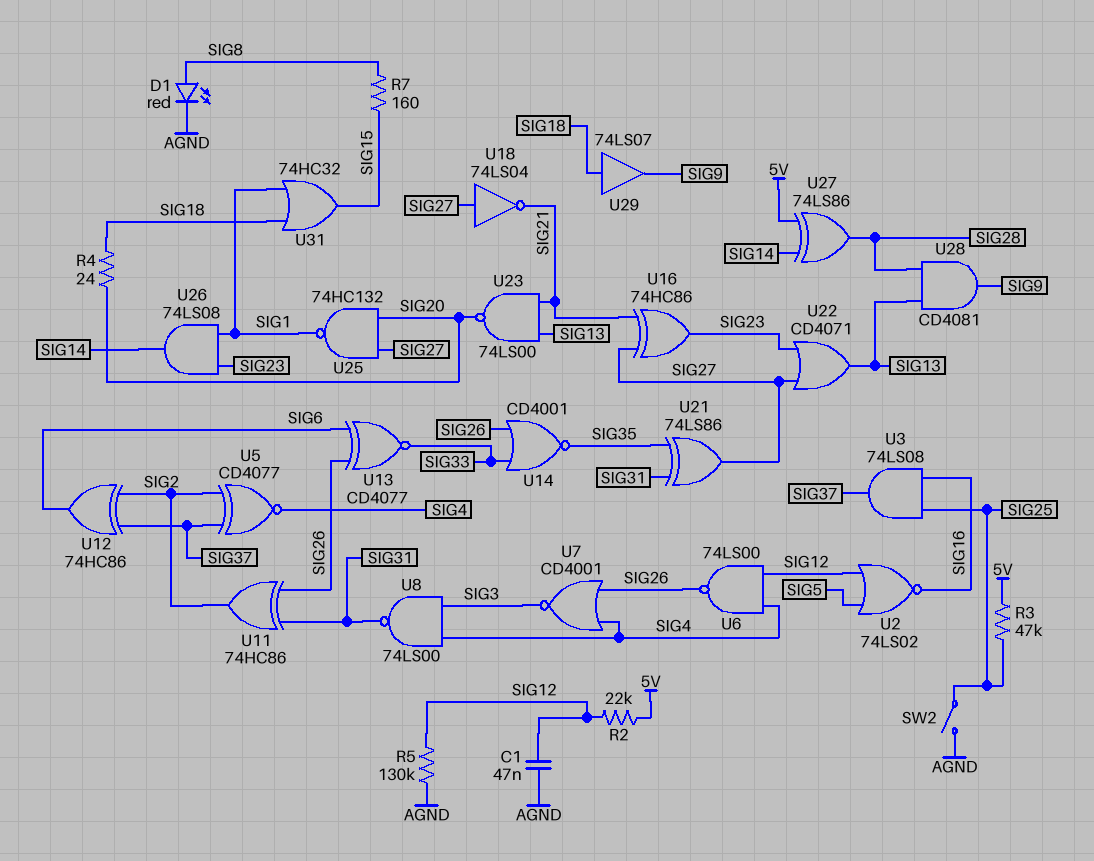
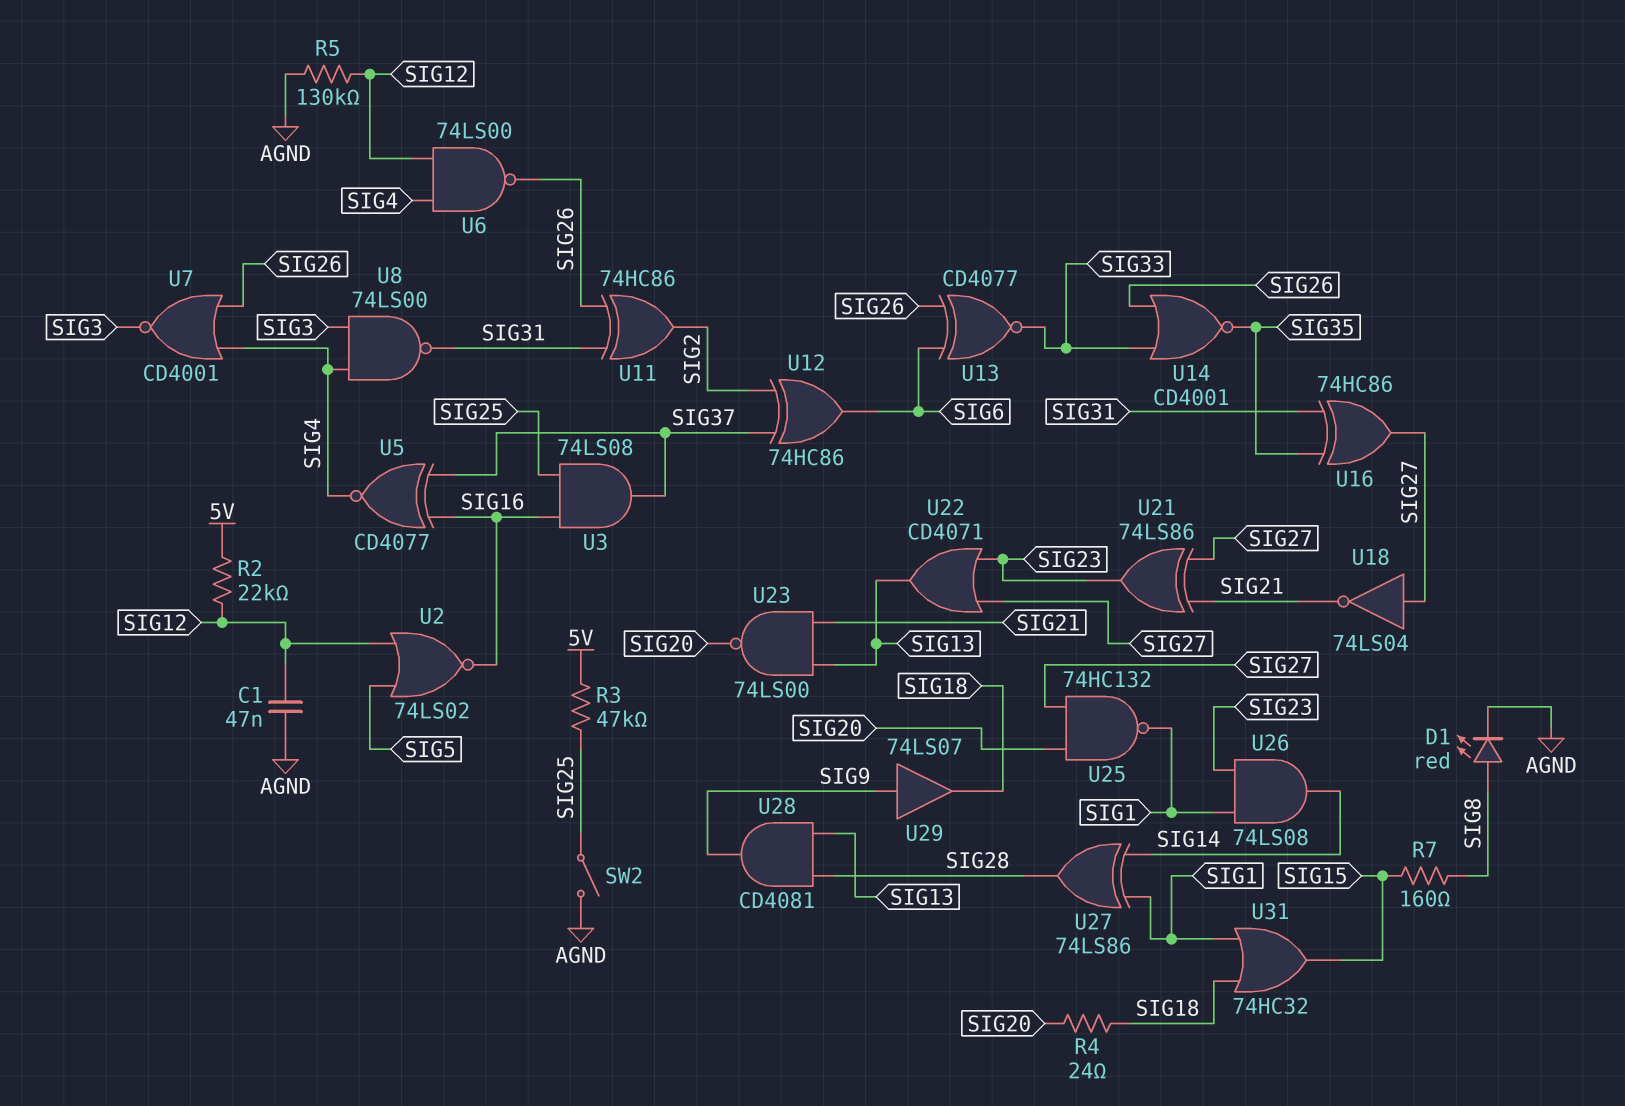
U5: XNOR CD4077 (in SIG2, in SIG37, out SIG4) -> XNOR CD4077 (in SIG16, in SIG37, out SIG4)
U16: XOR 74HC86 (in SIG21, in SIG27, out SIG23) -> XOR 74HC86 (in SIG31, in SIG35, out SIG27)
U21: XOR 74LS86 (in SIG31, in SIG35, out SIG27) -> XOR 74LS86 (in SIG21, in SIG27, out SIG23)
U27: XOR 74LS86 (in 5V, in SIG14, out SIG28) -> XOR 74LS86 (in SIG1, in SIG14, out SIG28)
U29: buffer 74LS07 (in SIG18, out SIG9) -> buffer 74LS07 (in SIG9, out SIG18)

